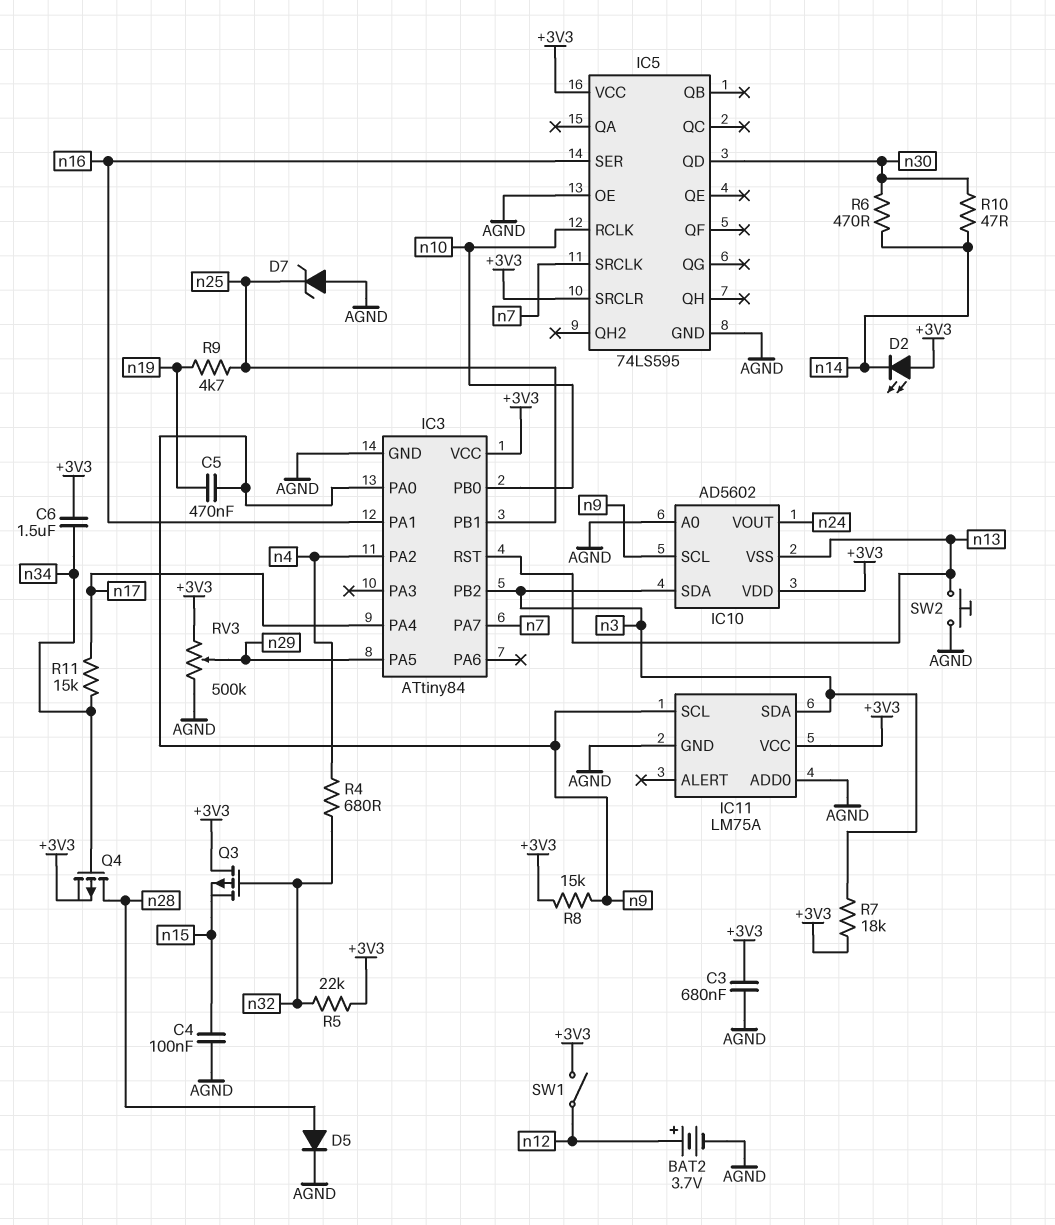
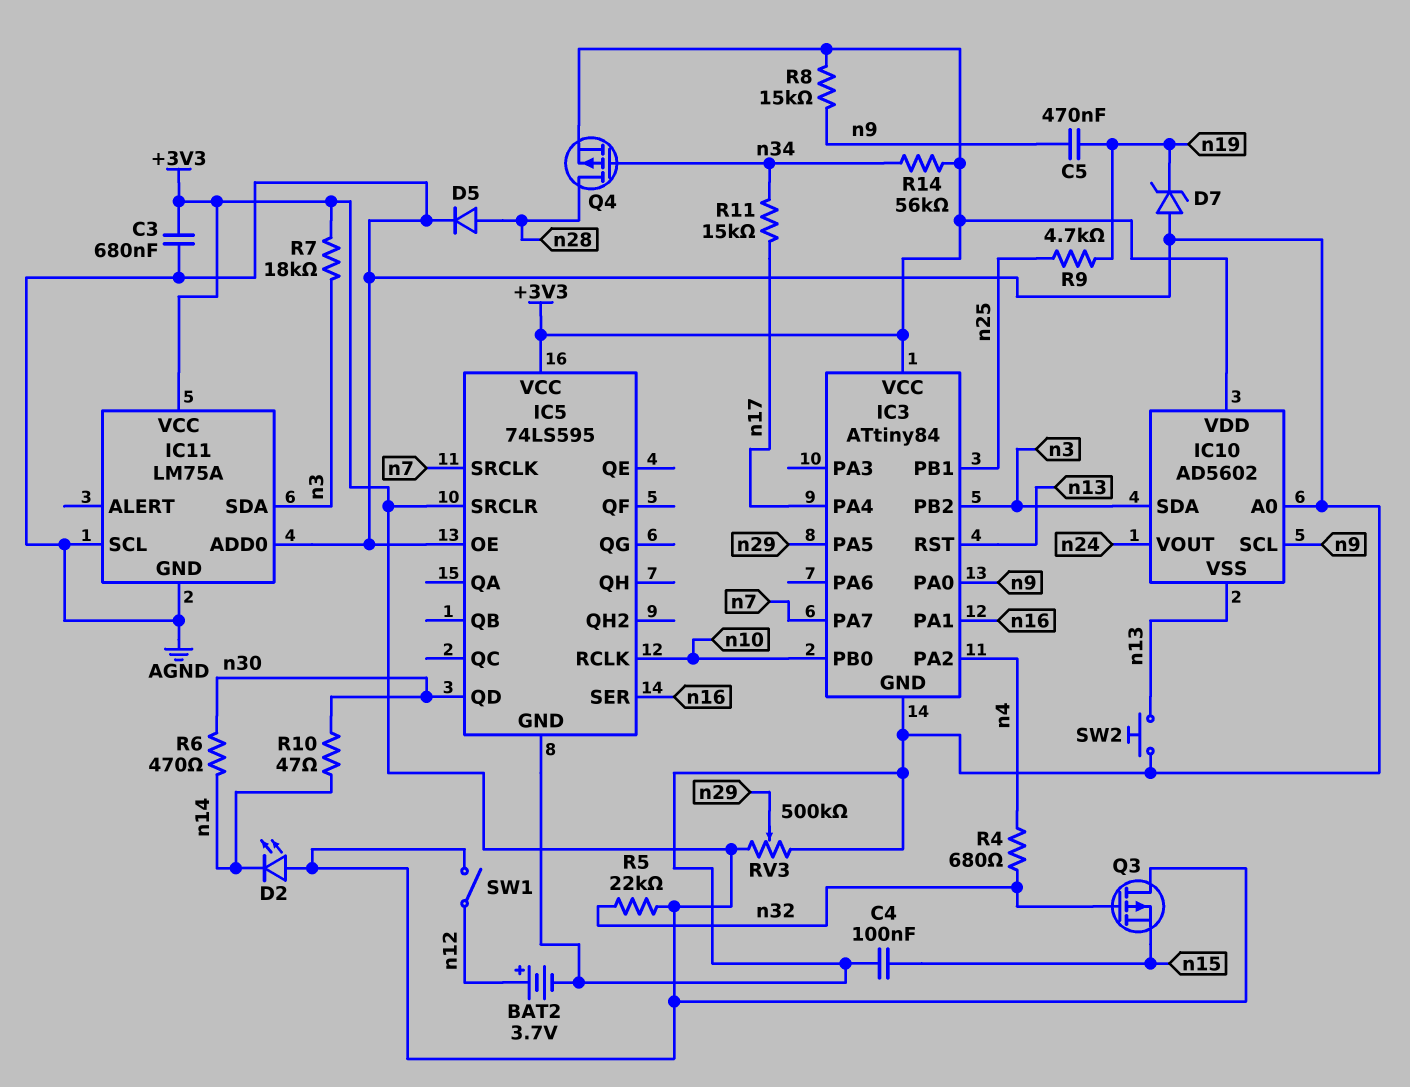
C6: 1.5uF (+3V3, n34) -> none
D7: zener (A AGND, K n25) -> zener (A AGND, K n19)
IC11 pin SCL: n9 -> AGND
R14: none -> 56k (+3V3, n34)

